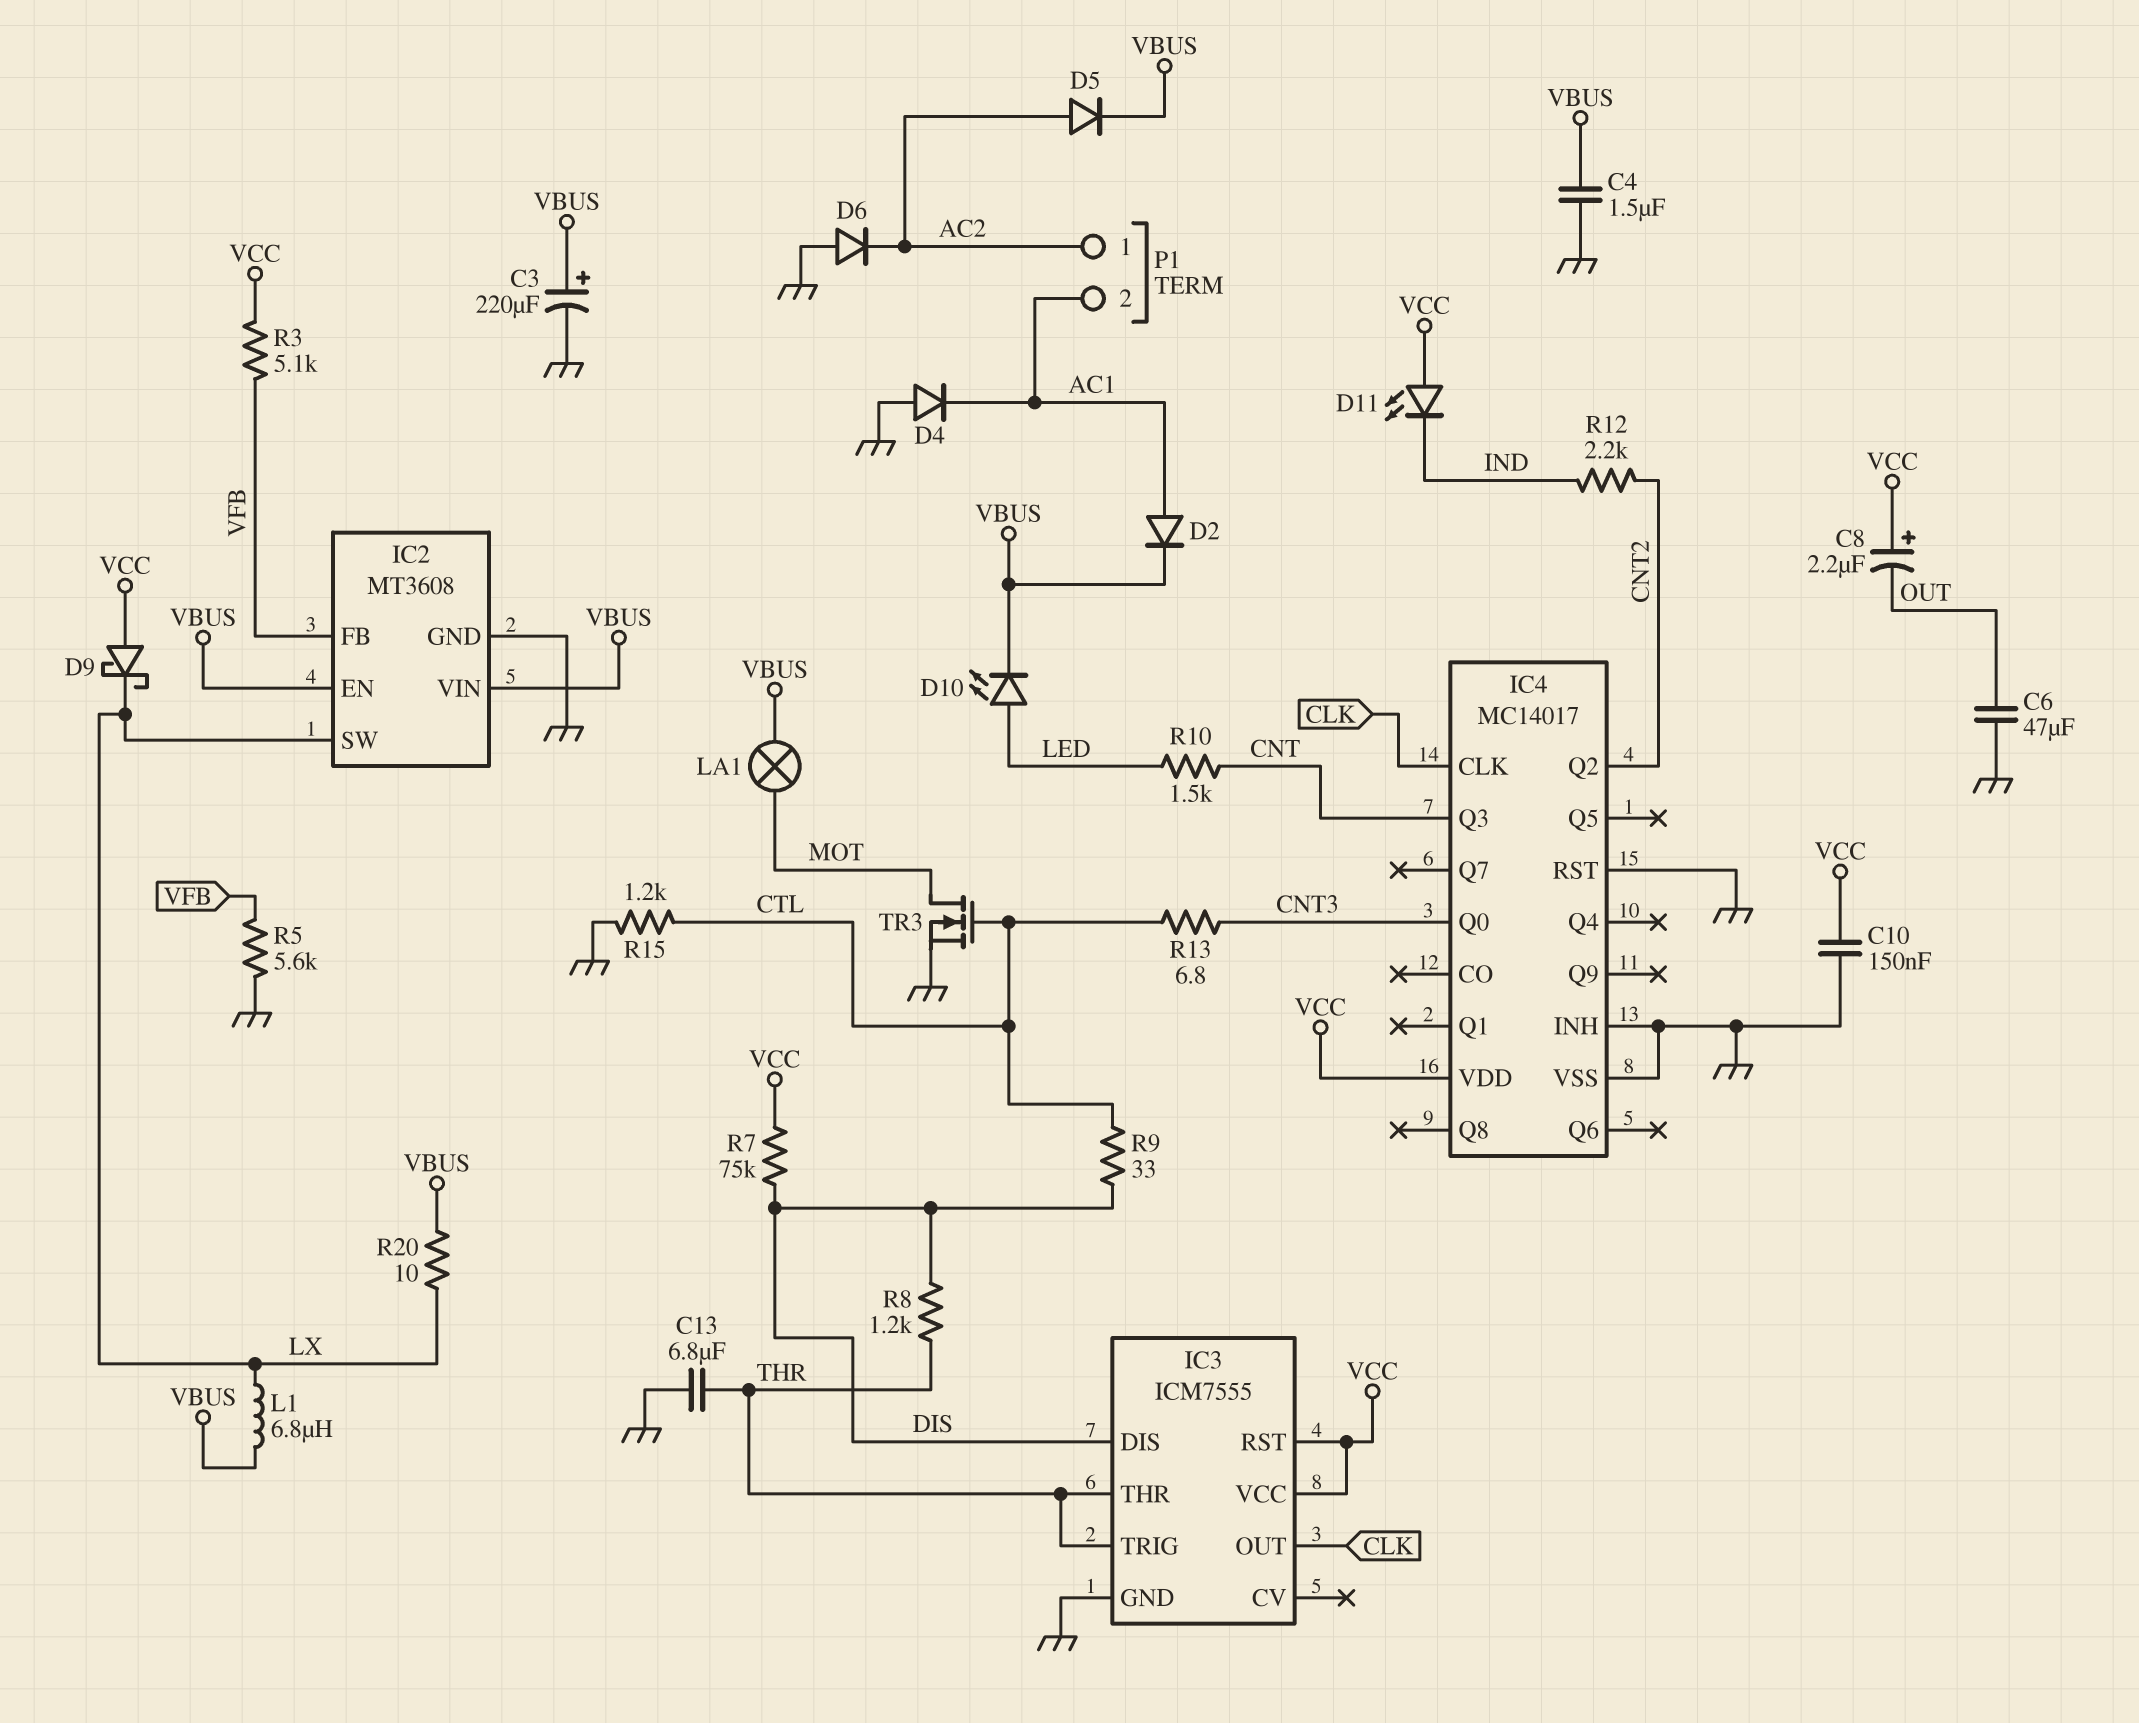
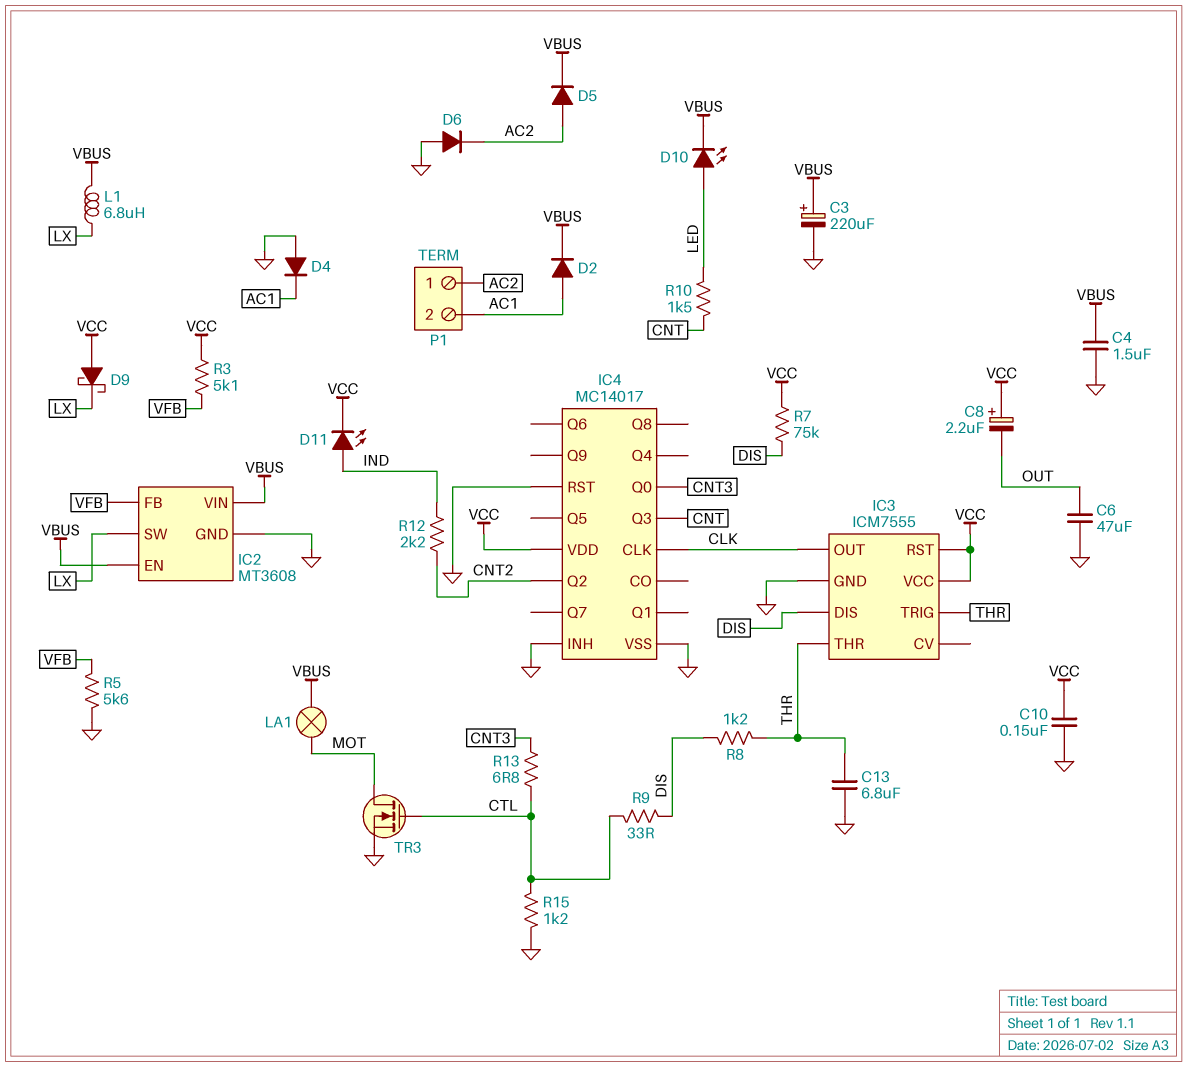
D11: LED (A VCC, K IND) -> LED (A IND, K VCC)
R20: 10 (LX, VBUS) -> none

